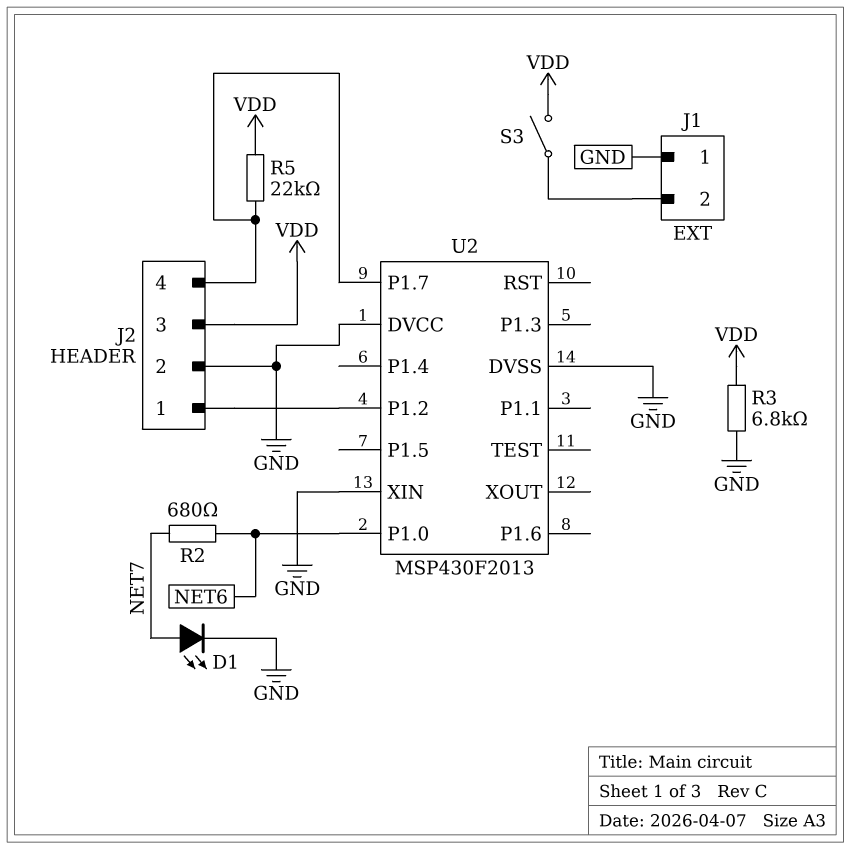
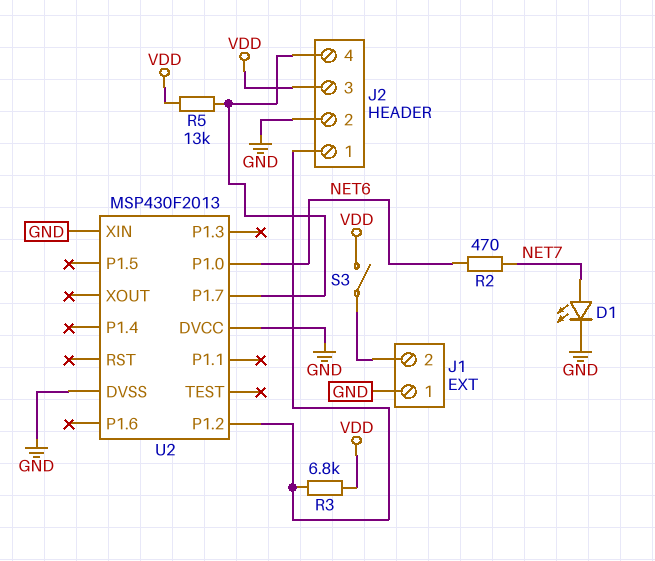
R2: 680 (NET6, NET7) -> 470 (NET6, NET7)
R3: 6.8k (GND, VDD) -> 6.8k (J2/1, VDD)
R5: 22k (J2/4, VDD) -> 13k (J2/4, VDD)

